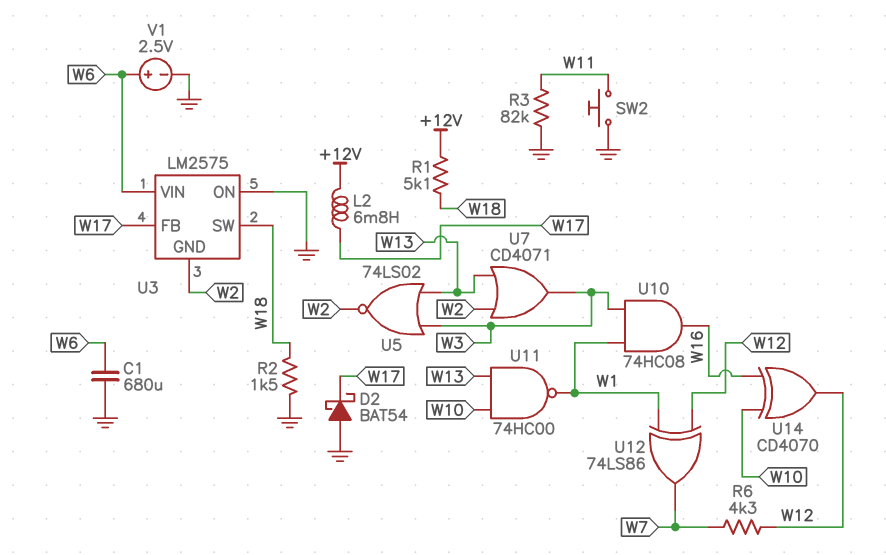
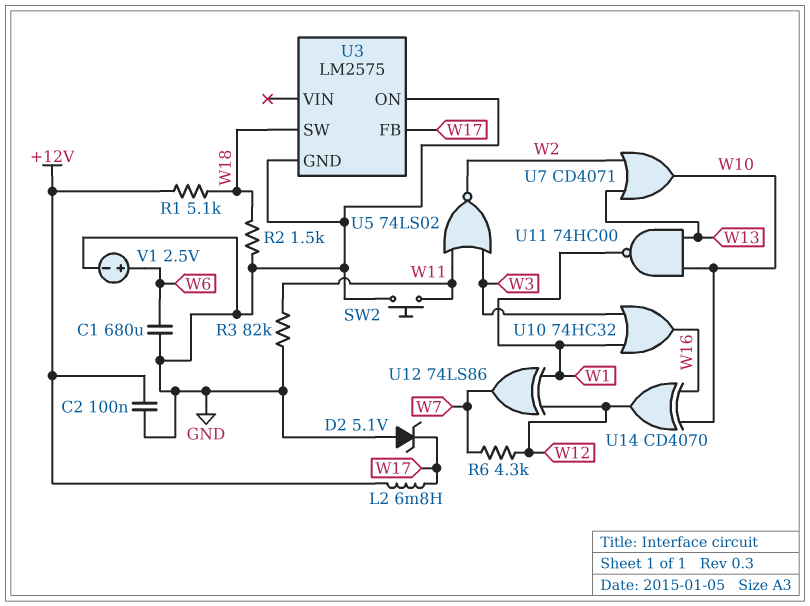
C2: none -> 100nF (+12V, GND)
D2: schottky BAT54 (A GND, K W17) -> zener 5.1V (A GND, K W17)
U3 pin GND: W2 -> GND
U3 pin VIN: W6 -> none
U5: NOR 74LS02 (in W3, in W13, out W2) -> NOR 74LS02 (in W3, in W11, out W2)
U7: OR CD4071 (in W2, in W13, out W3) -> OR CD4071 (in W2, in W13, out W10)
U10: AND 74HC08 (in W1, in W3, out W16) -> OR 74HC32 (in W1, in W3, out W16)

